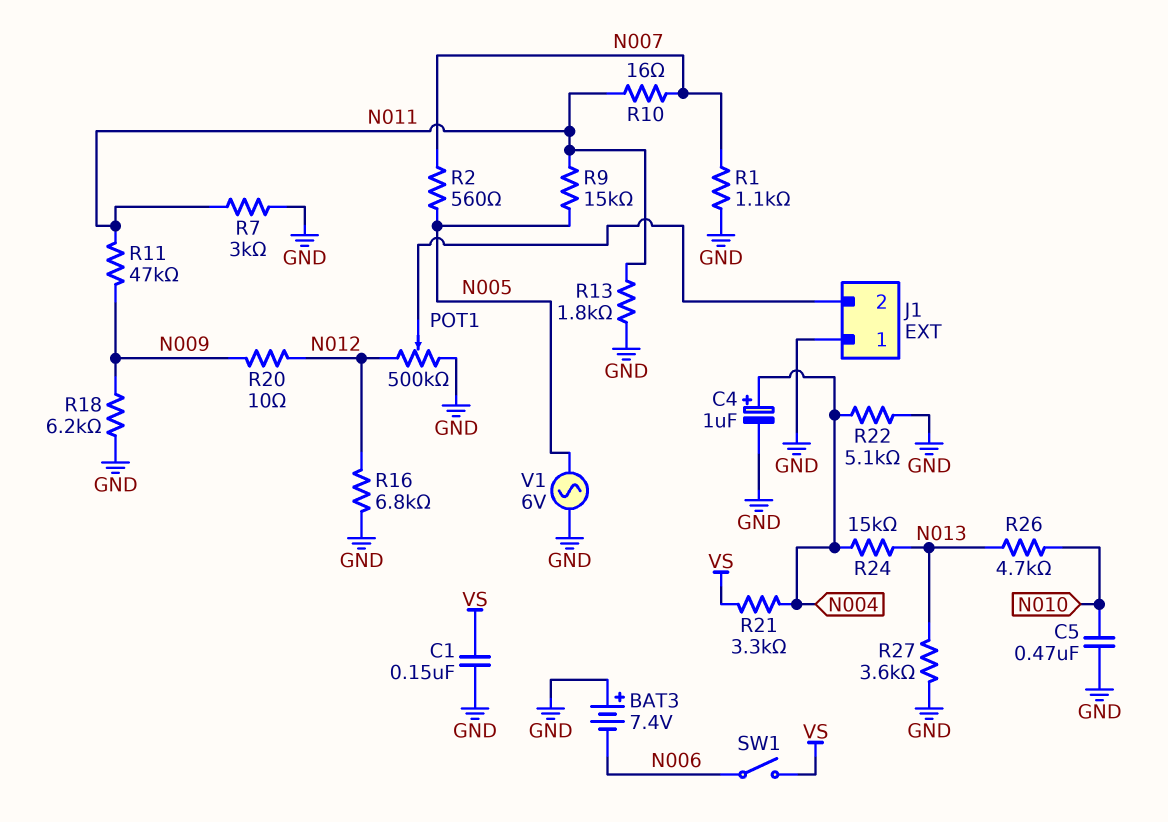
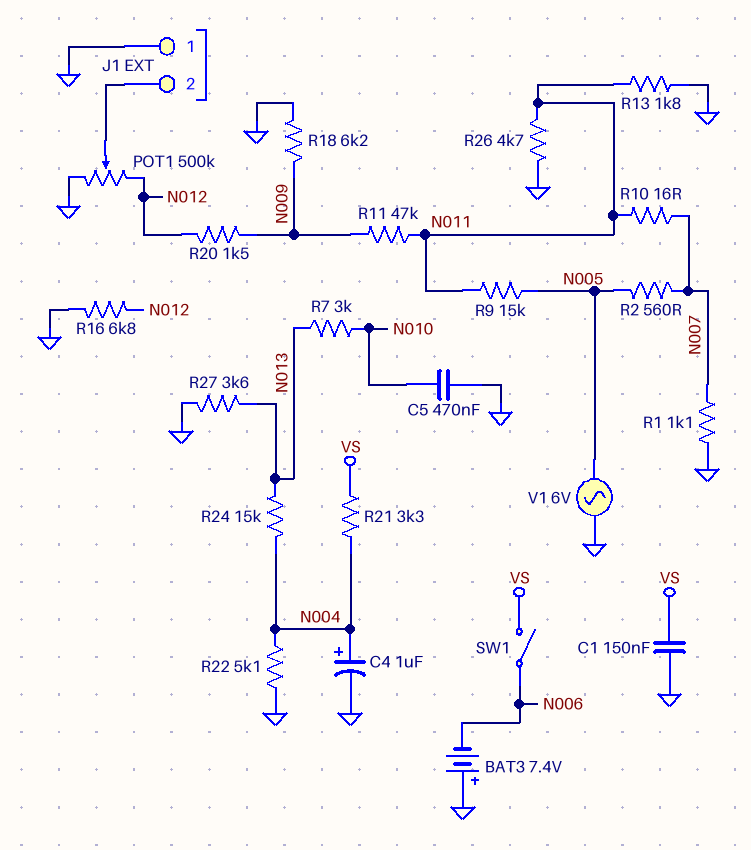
R7: 3k (GND, N011) -> 3k (N010, N013)
R20: 10 (N009, N012) -> 1.5k (N009, N012)
R26: 4.7k (N010, N013) -> 4.7k (GND, N011)

